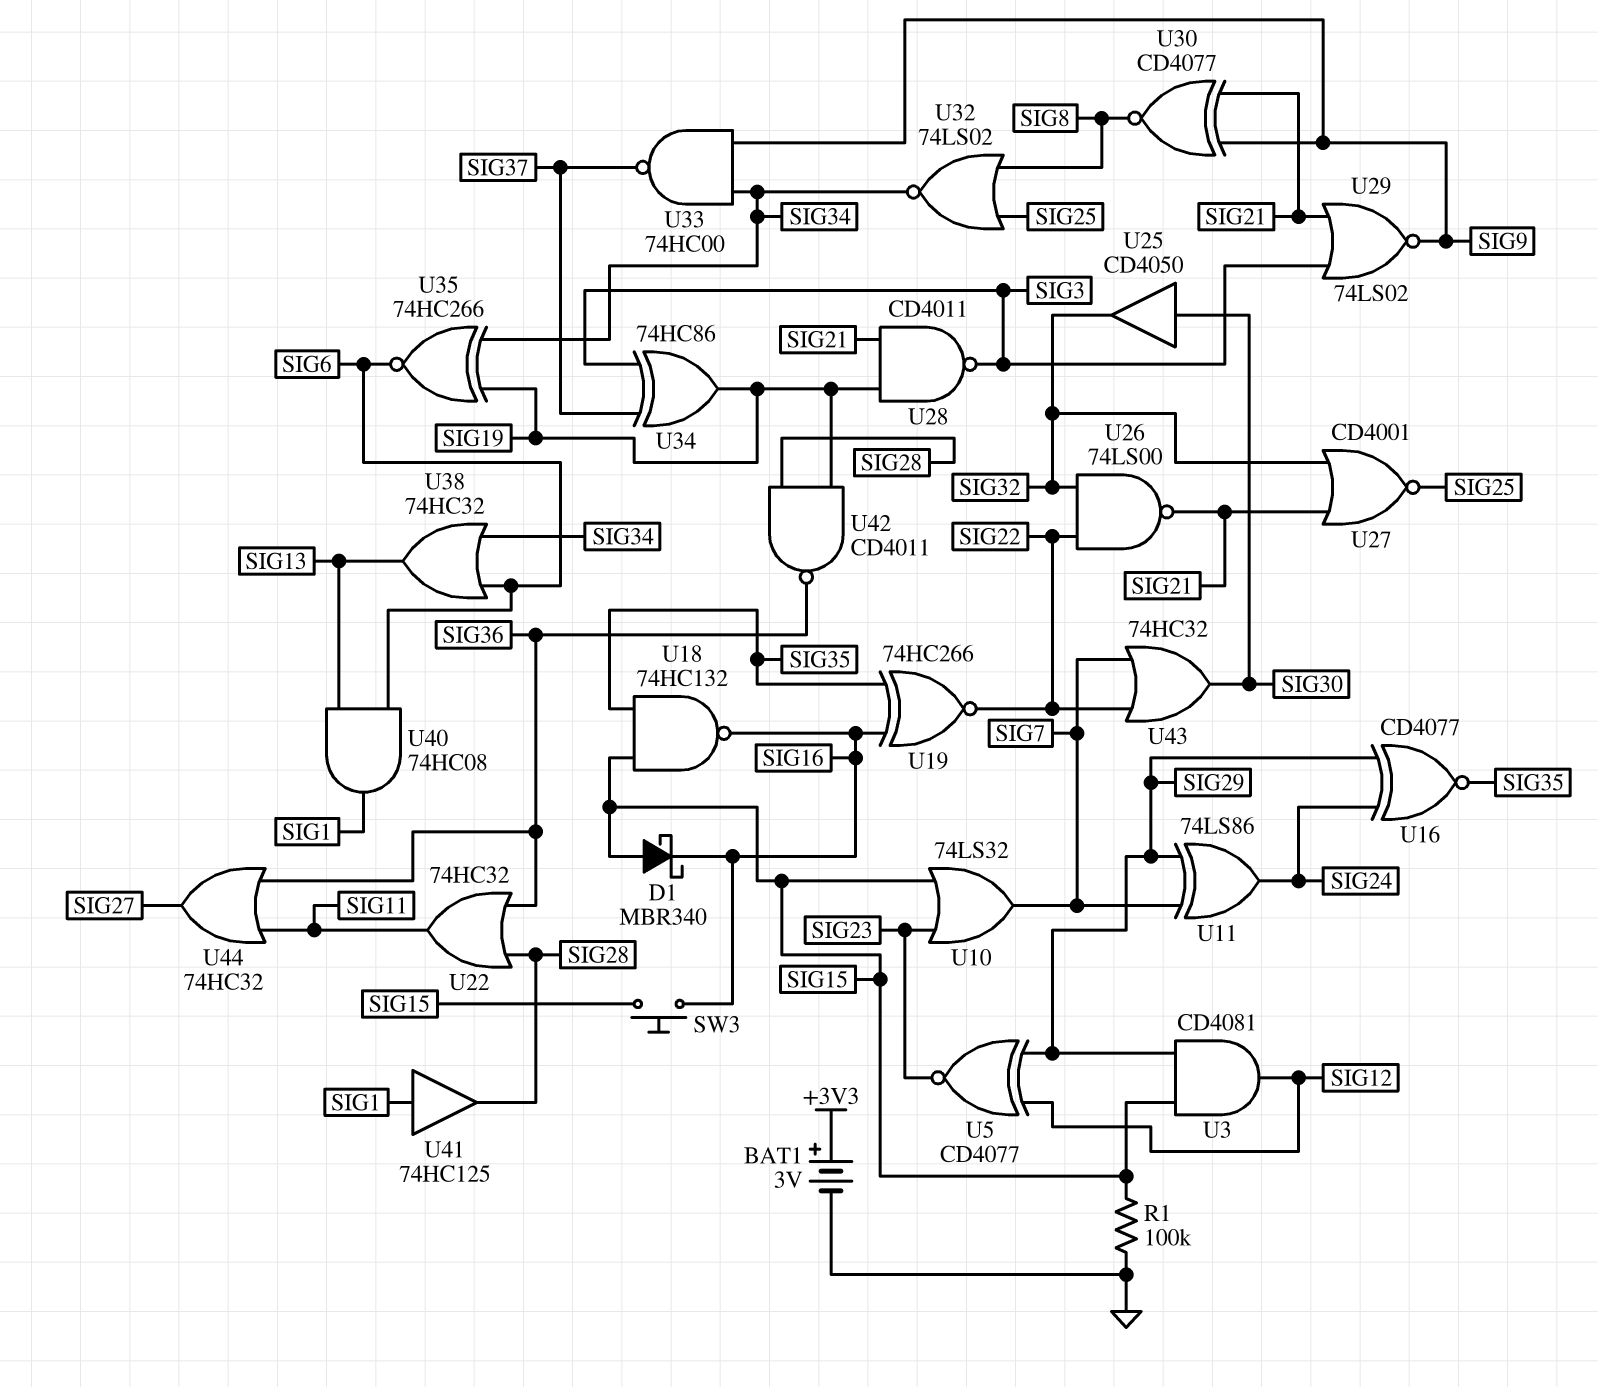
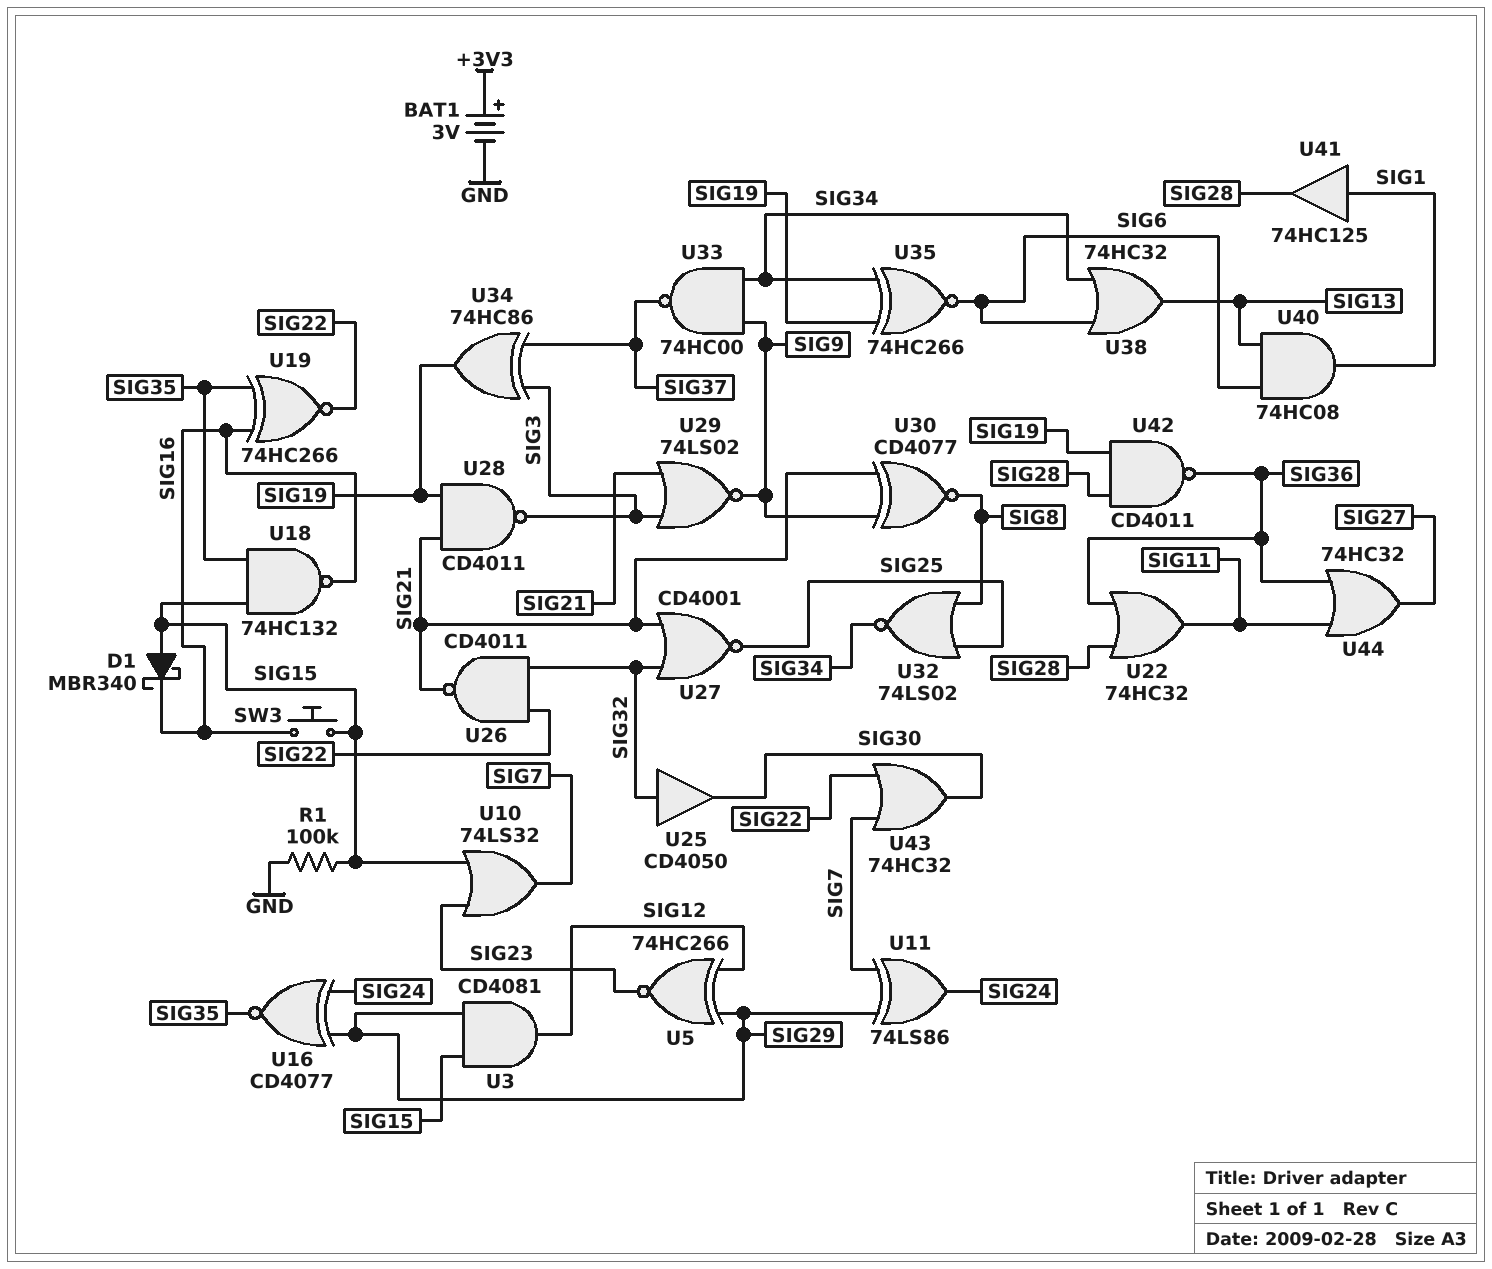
U5: XNOR CD4077 (in SIG12, in SIG29, out SIG23) -> XNOR 74HC266 (in SIG12, in SIG29, out SIG23)
U25: buffer CD4050 (in SIG30, out SIG32) -> buffer CD4050 (in SIG32, out SIG30)
U26: NAND 74LS00 (in SIG22, in SIG32, out SIG21) -> NAND CD4011 (in SIG22, in SIG32, out SIG21)

